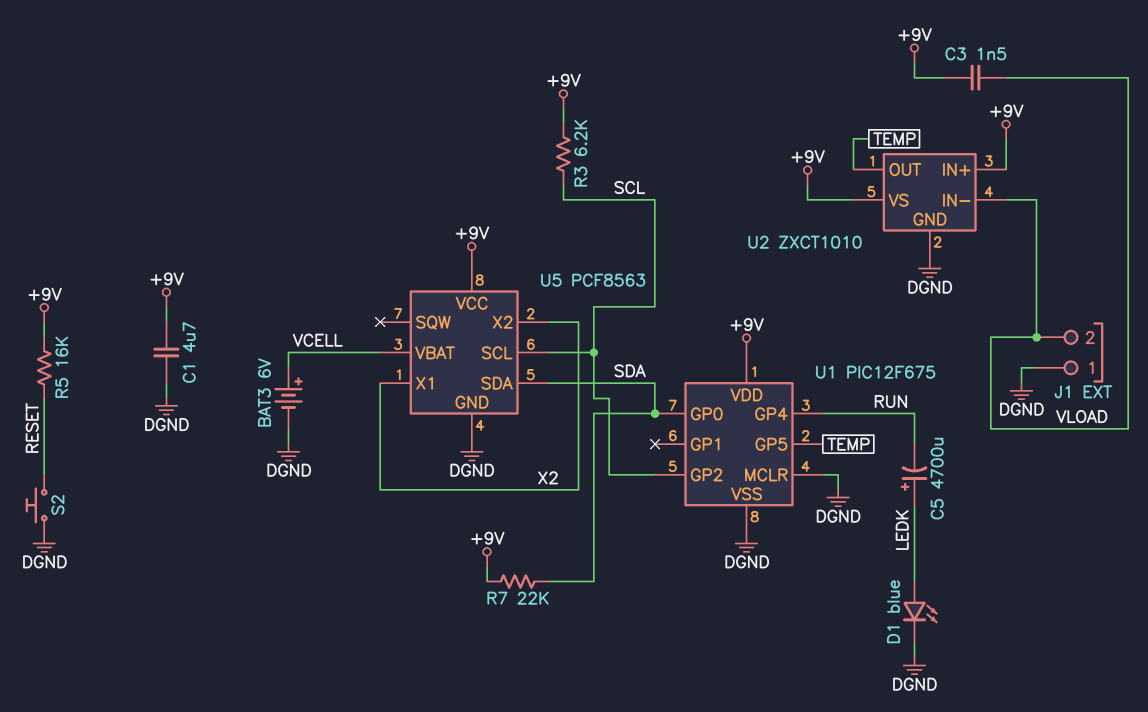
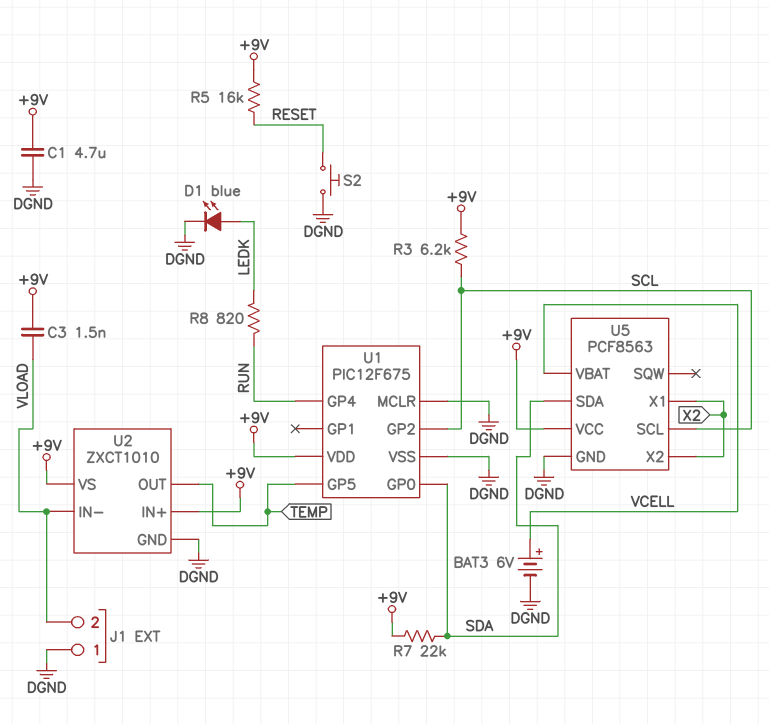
C5: 4700uF (plus LEDK, minus RUN) -> none
R8: none -> 820 (LEDK, RUN)

